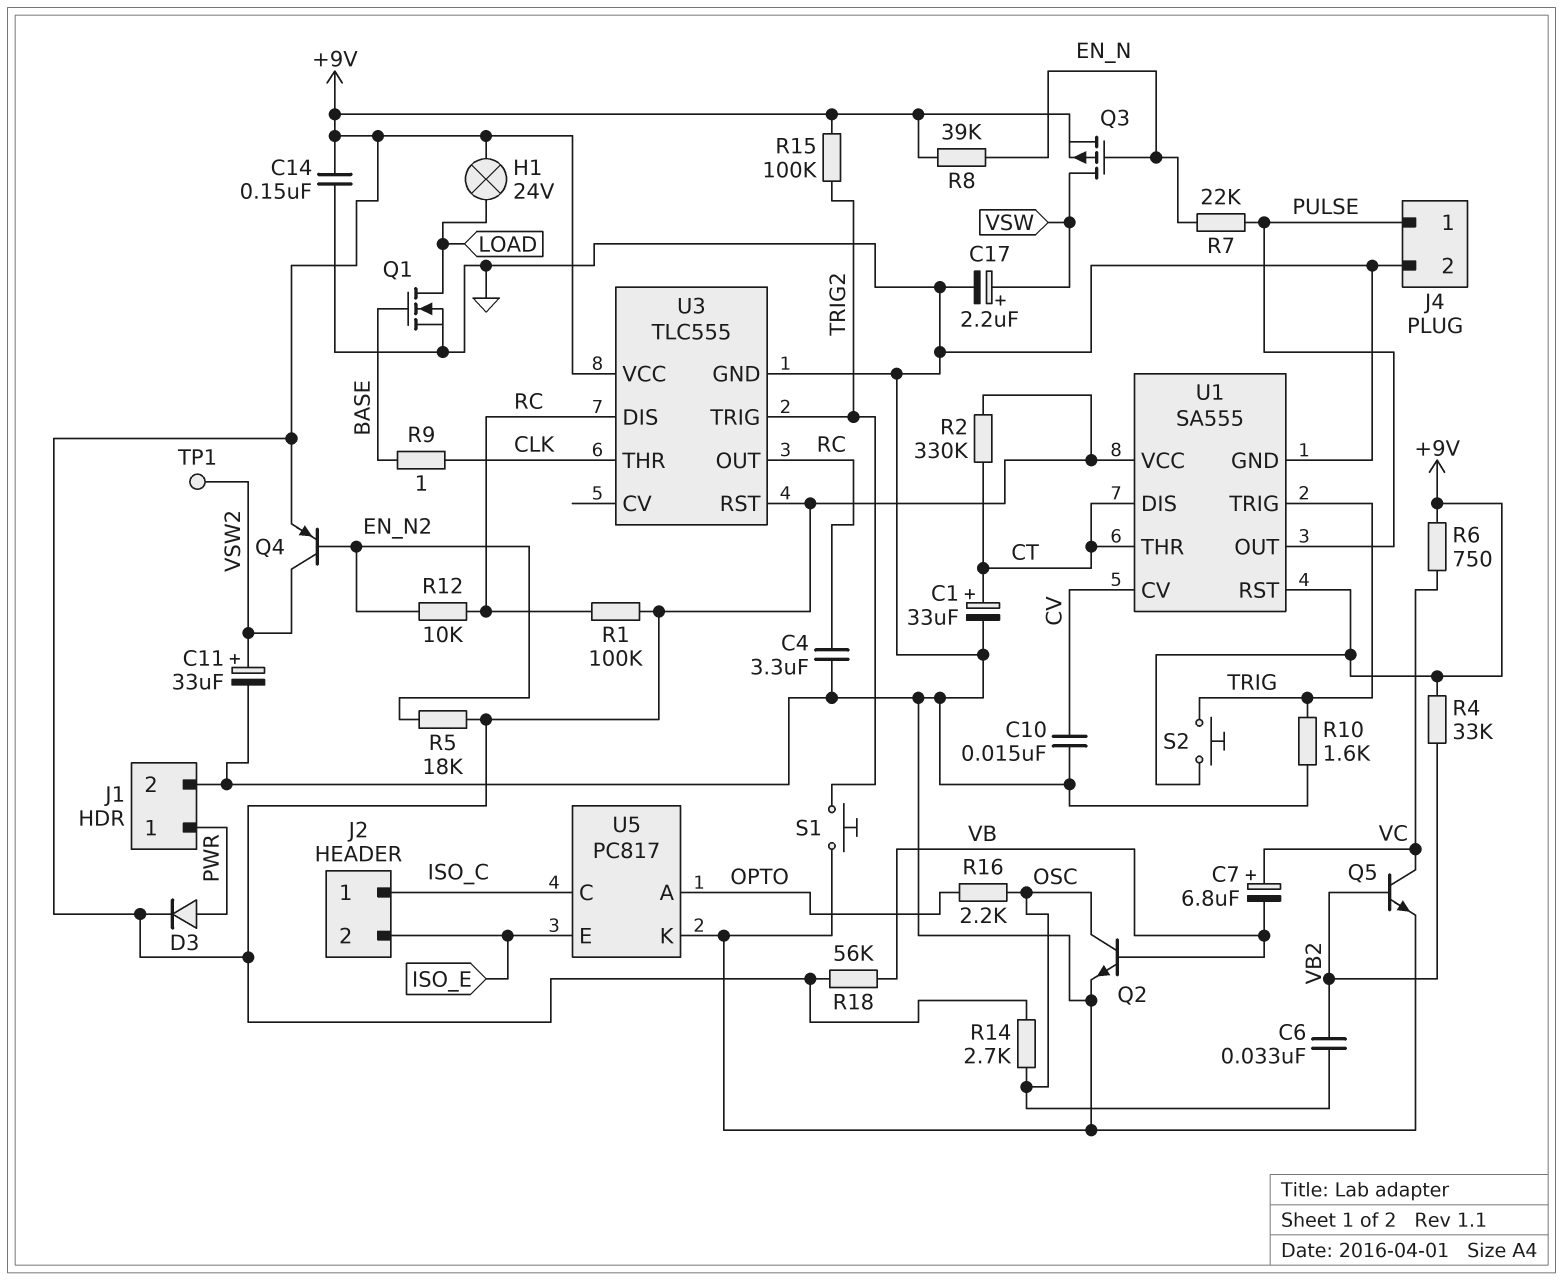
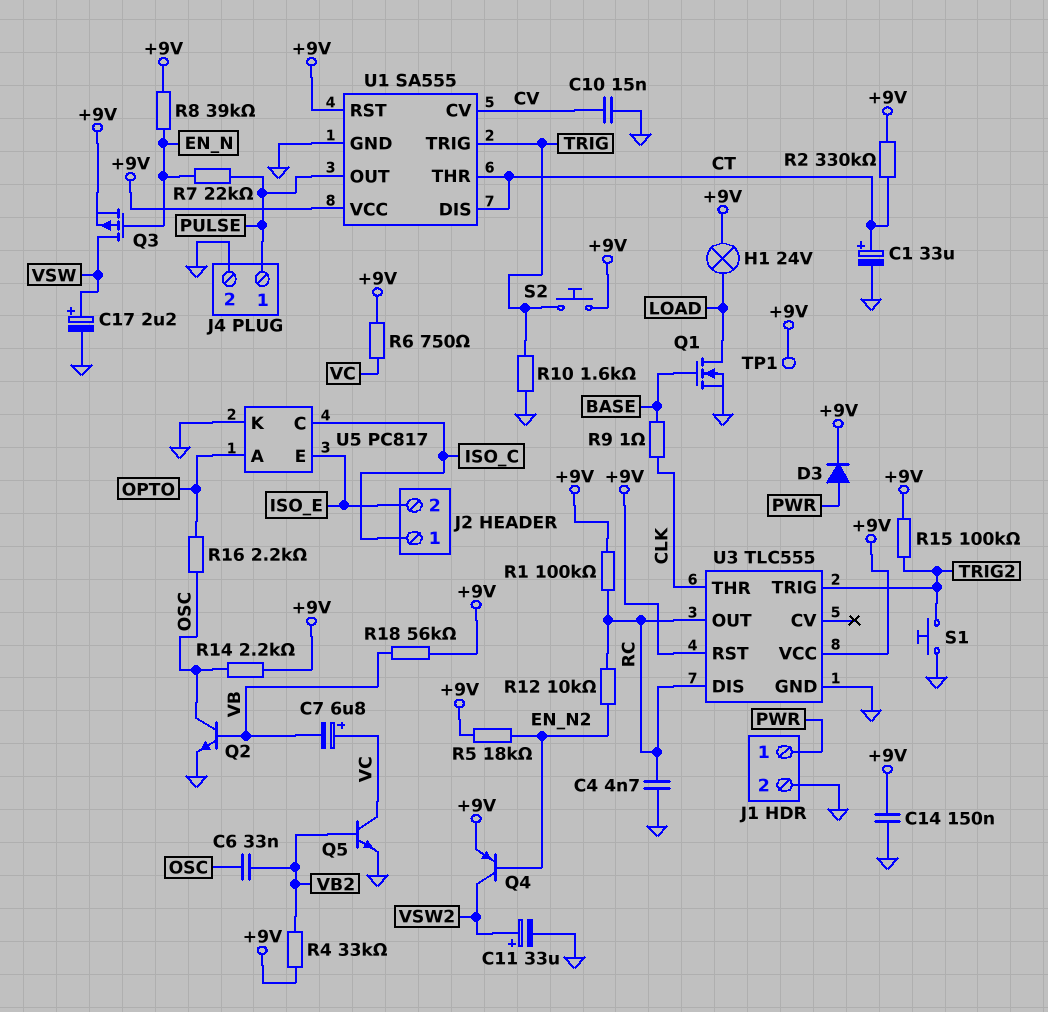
C4: 3.3uF (GND, RC) -> 4.7nF (GND, RC)
R14: 2.7k (+9V, OSC) -> 2.2k (+9V, OSC)
TP1: test point (VSW2) -> test point (+9V)

